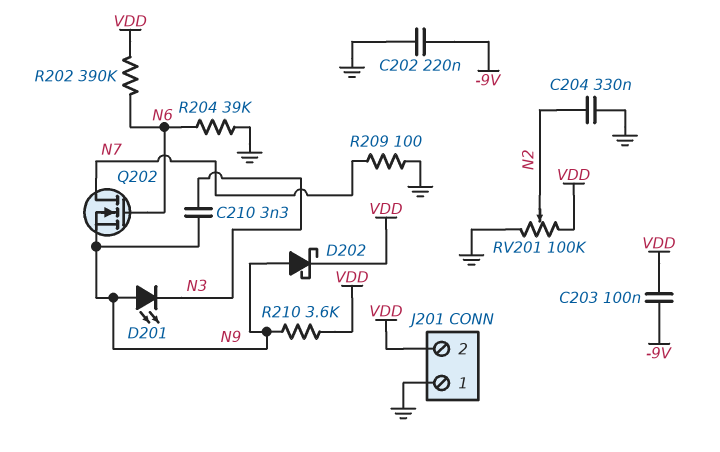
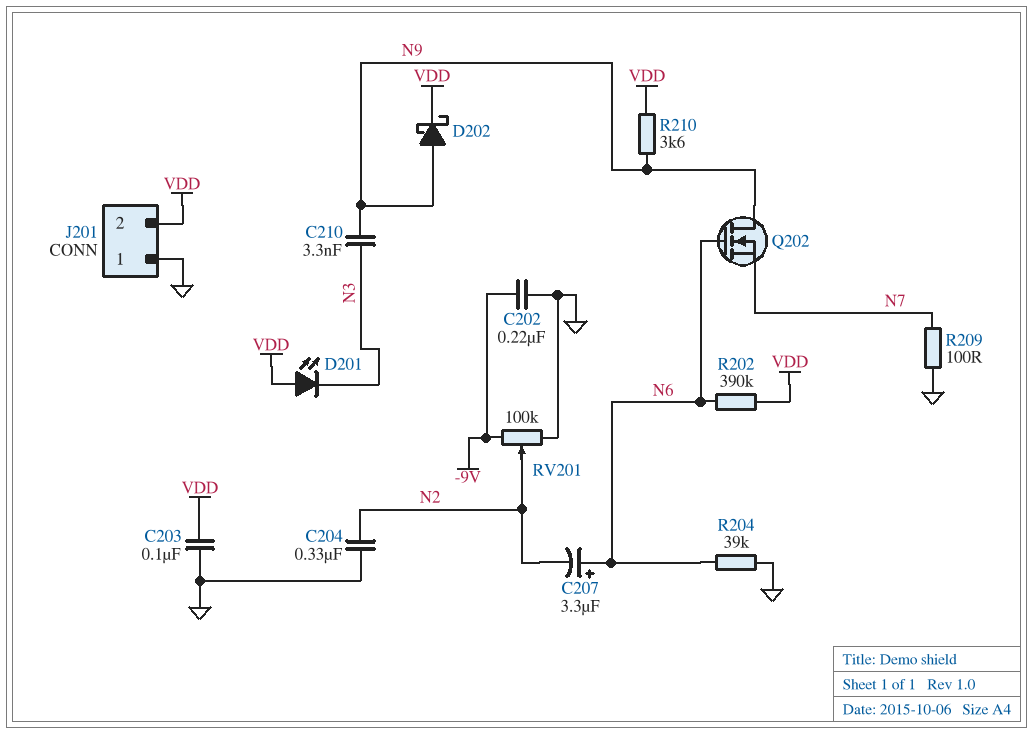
C203: 100nF (-9V, VDD) -> 100nF (GND, VDD)
C207: none -> 3.3uF (plus N6, minus N2)
D201: LED (A N9, K N3) -> LED (A VDD, K N3)
Q202: NMOS (G N6, D N7, S N9) -> NMOS (G N6, D N9, S N7)
RV201: 100k (GND, VDD, wiper N2) -> 100k (-9V, GND, wiper N2)

